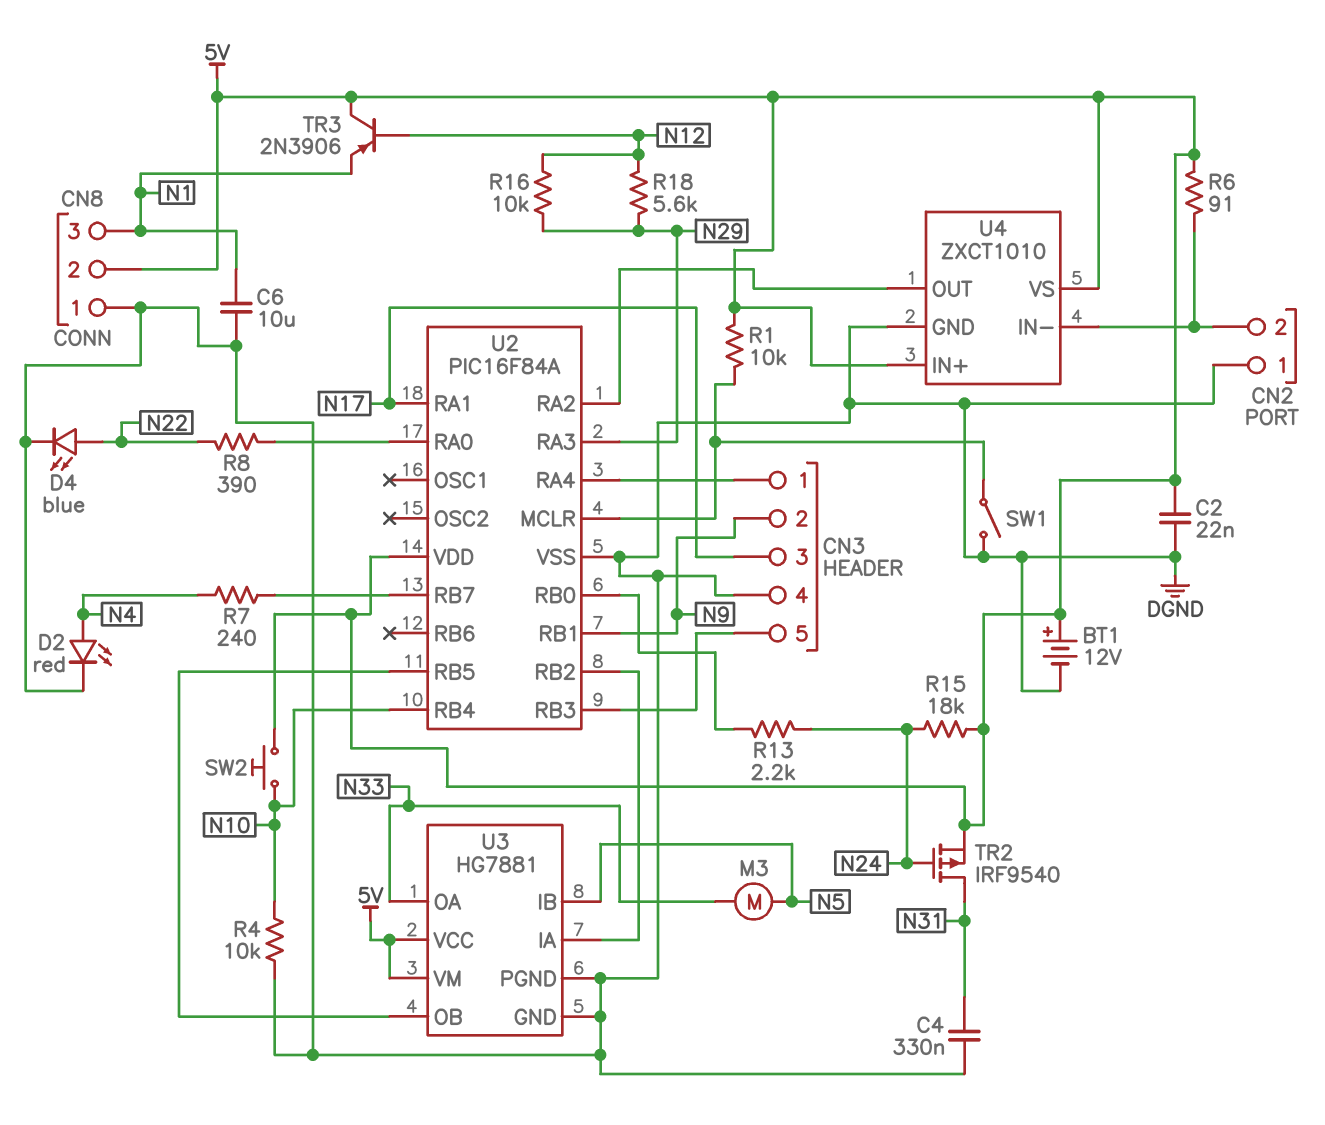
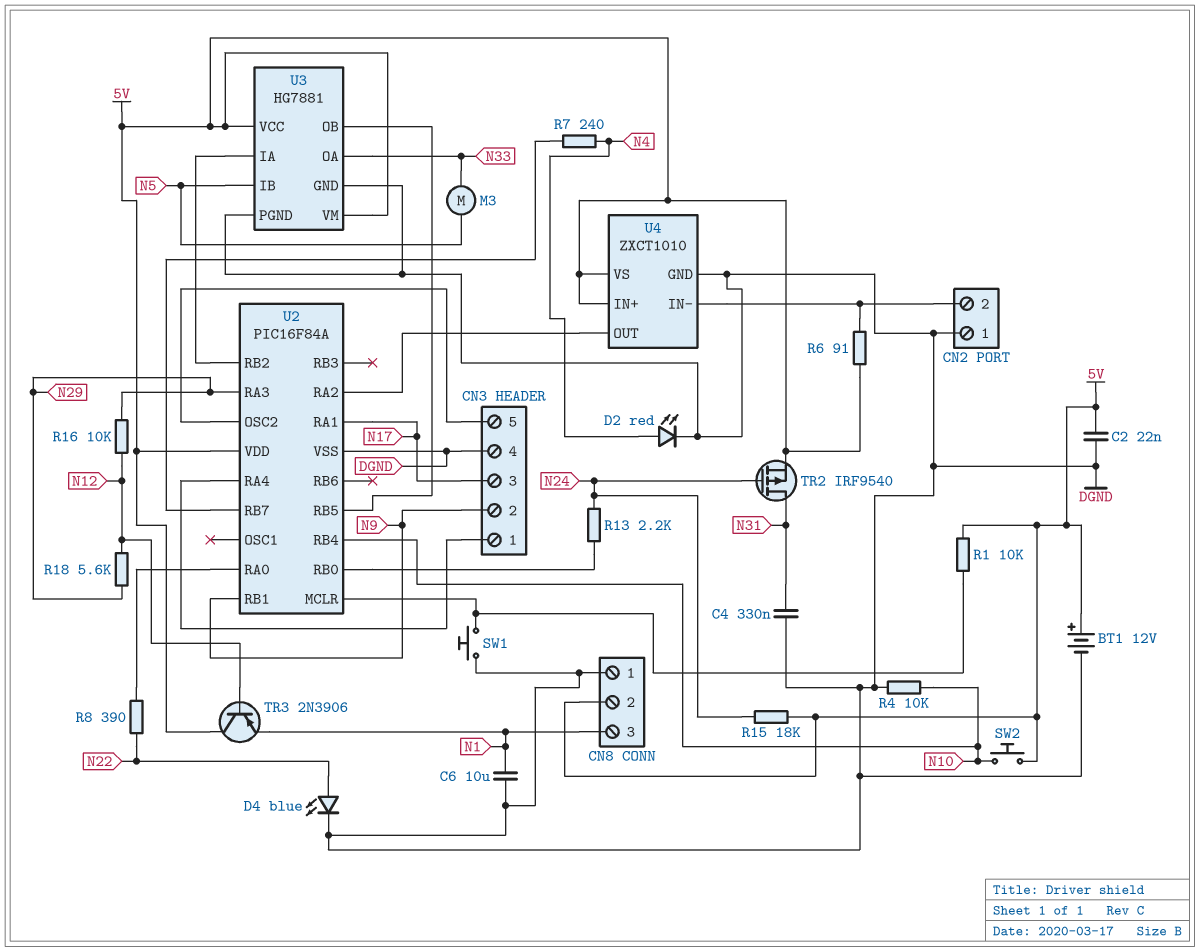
SW1: switch (DGND, U2/MCLR) -> button (DGND, U2/MCLR)
U2 pin OSC2: none -> CN3/5
U2 pin RB3: CN3/5 -> none

